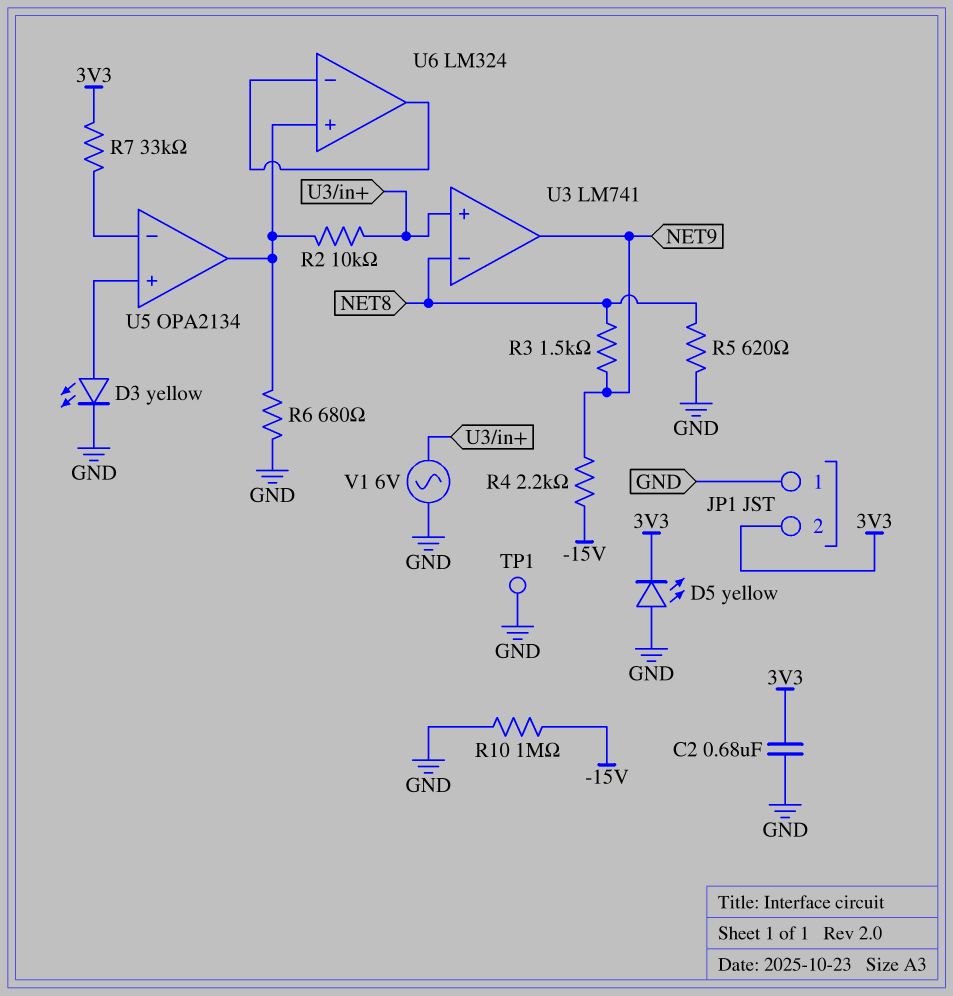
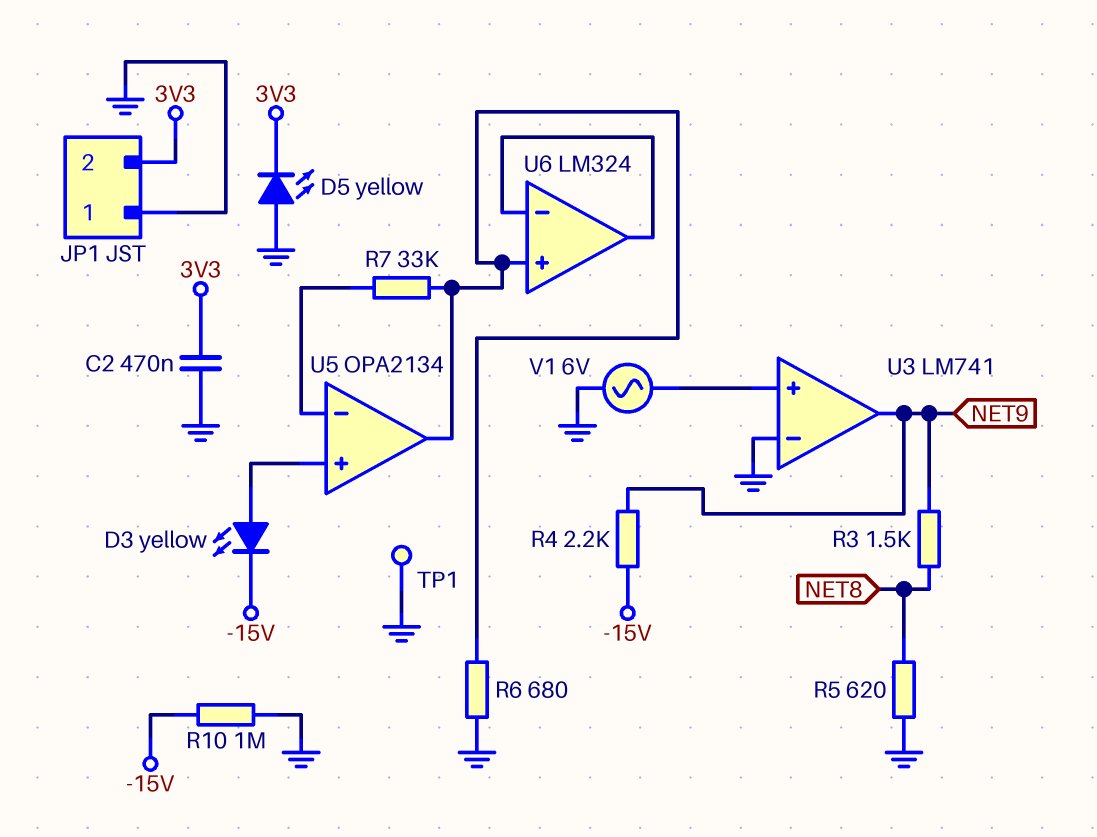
C2: 680nF (3V3, GND) -> 470nF (3V3, GND)
D3: LED yellow (A U5/in+, K GND) -> LED yellow (A U5/in+, K -15V)
R2: 10k (U3/in+, U5/out) -> none
R7: 33k (3V3, U5/in-) -> 33k (U5/in-, U5/out)
U3 pin in-: NET8 -> GND

